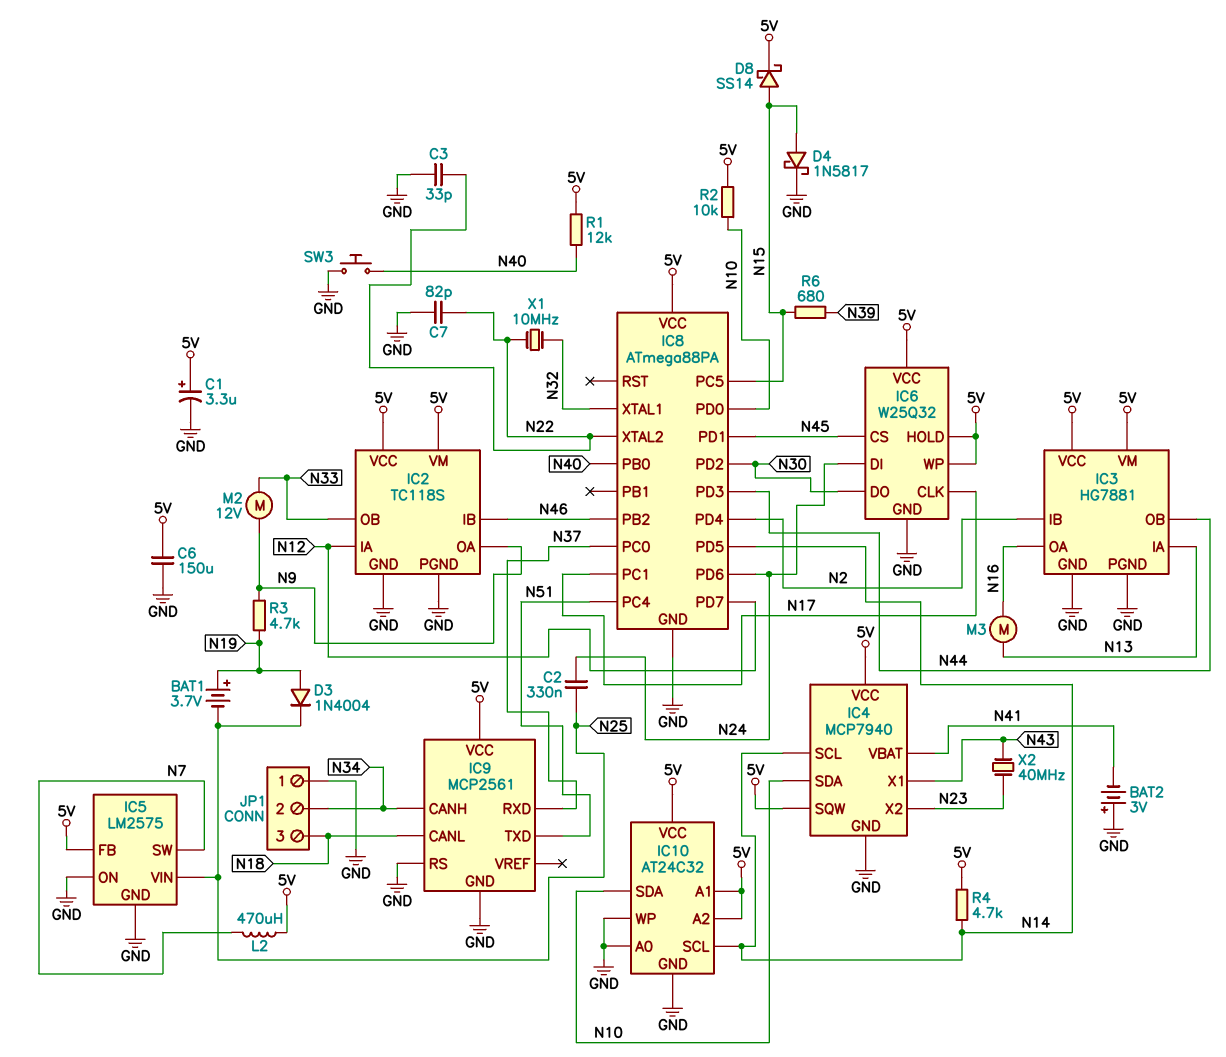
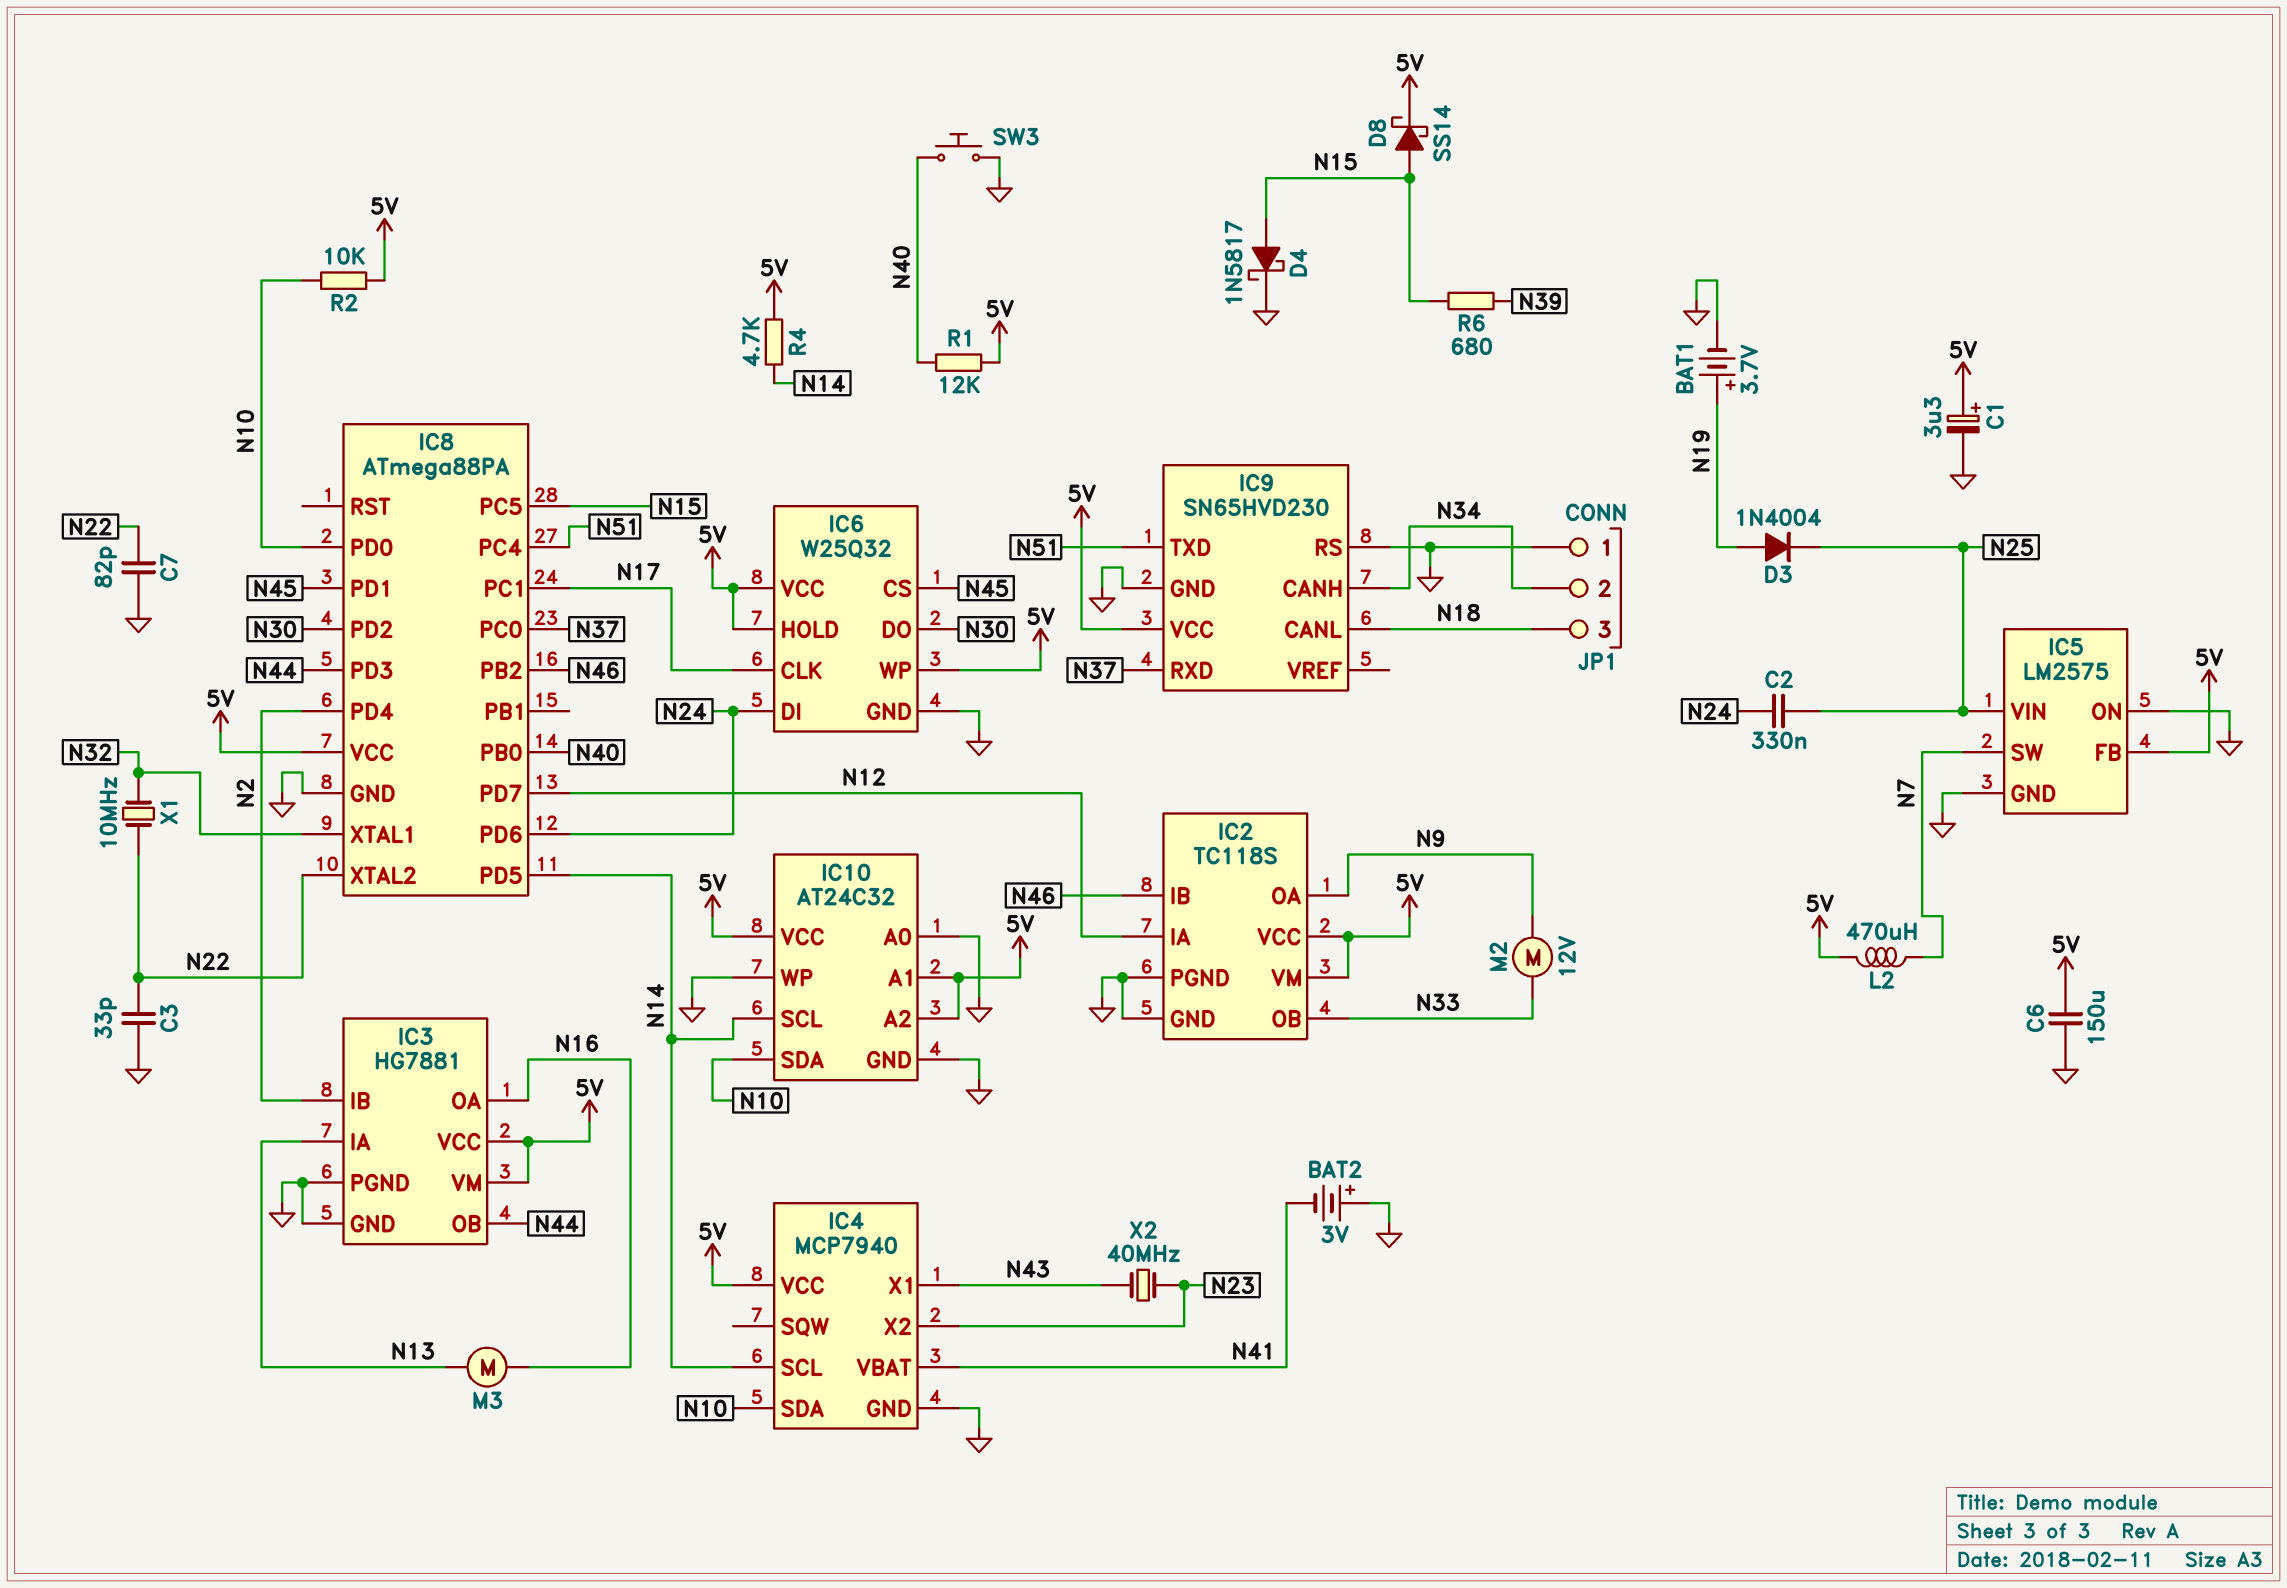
BAT1: 3.7V (plus N19, minus N25) -> 3.7V (plus N19, minus GND)
IC4 pin SQW: 5V -> none
IC9: MCP2561 -> SN65HVD230
R3: 4.7k (N9, N19) -> none

